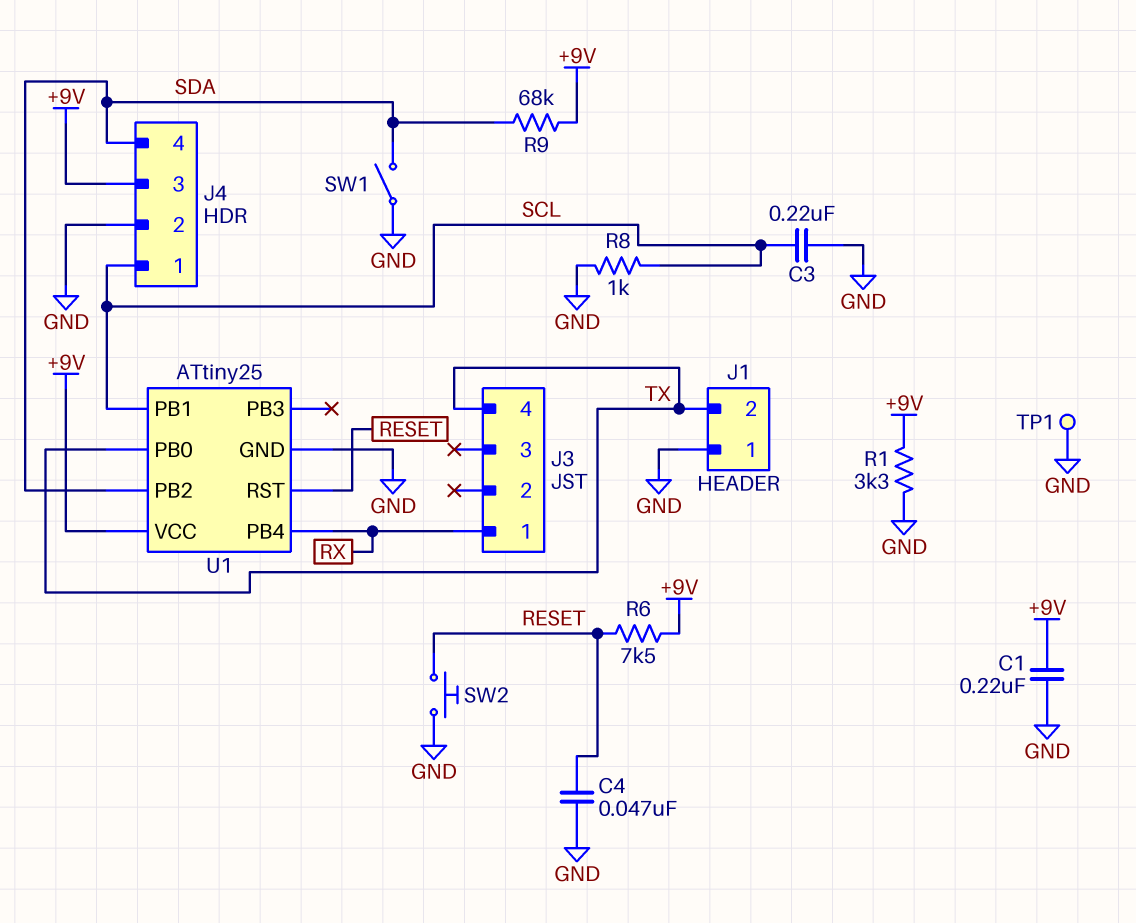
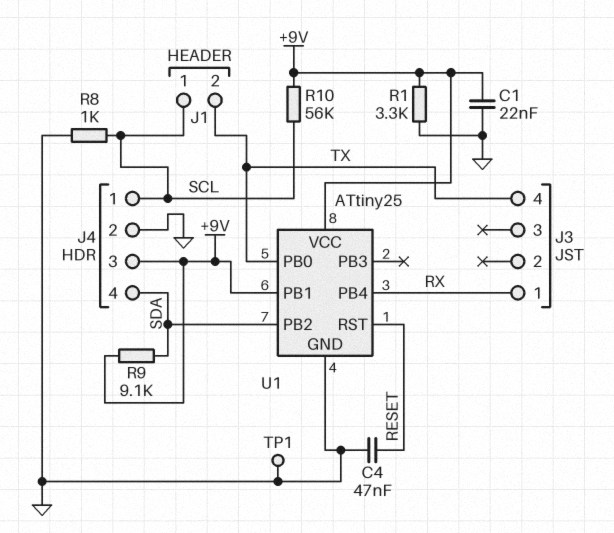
C1: 220nF (+9V, GND) -> 22nF (+9V, GND)
C3: 220nF (GND, SCL) -> none
J1 pin 1: GND -> SCL
R6: 7.5k (+9V, RESET) -> none
R9: 68k (+9V, SDA) -> 9.1k (+9V, SDA)
R10: none -> 56k (+9V, SCL)
SW1: switch (GND, SDA) -> none
SW2: button (GND, RESET) -> none
U1 pin PB1: SCL -> +9V

